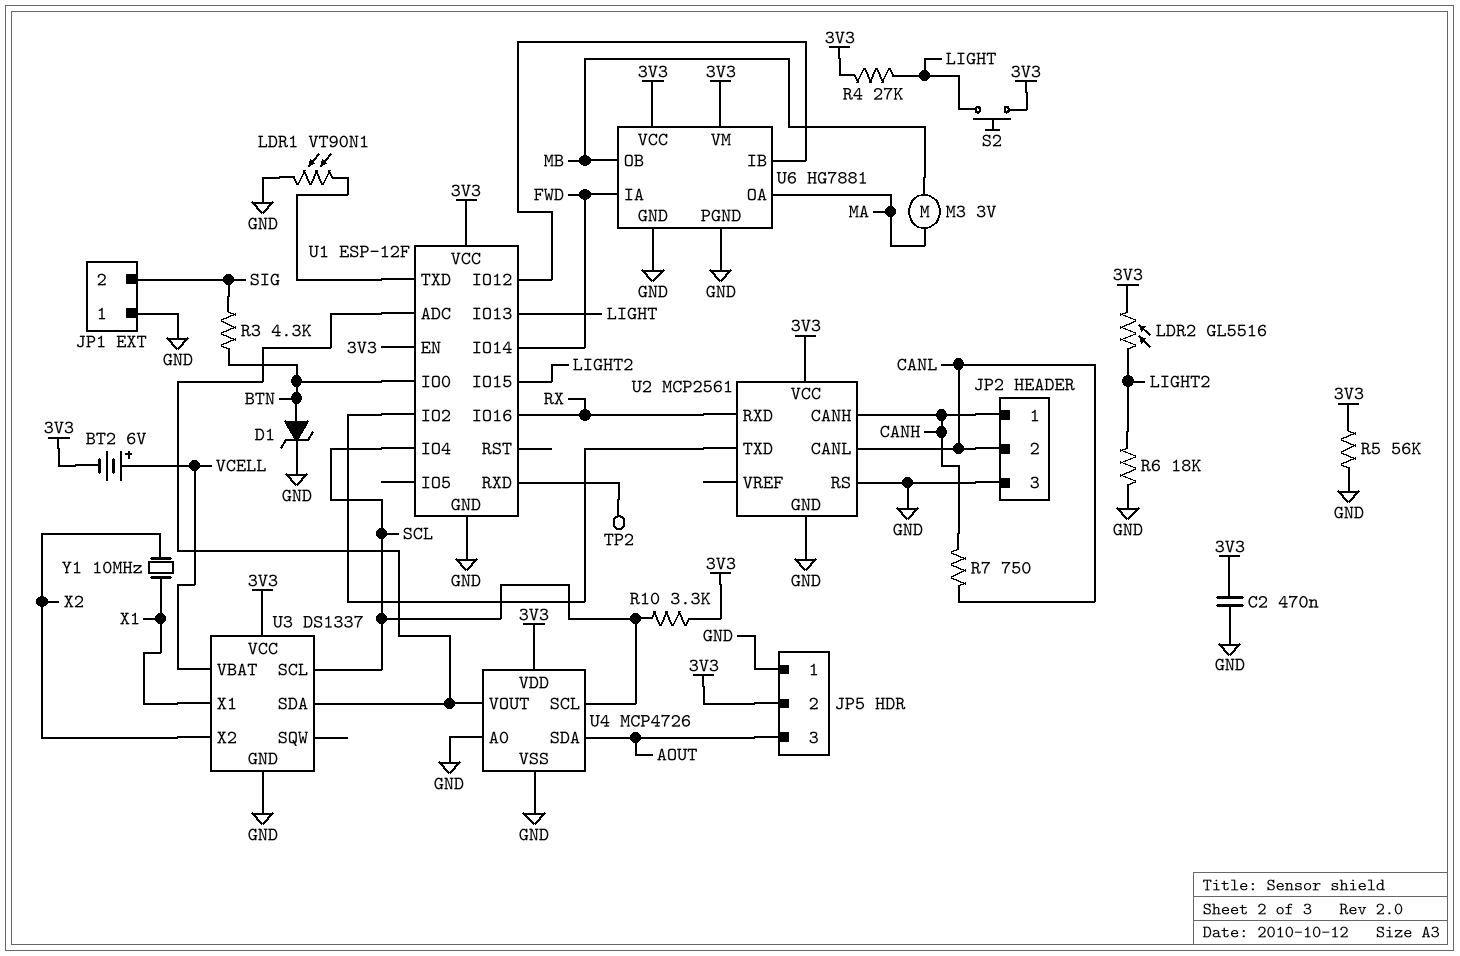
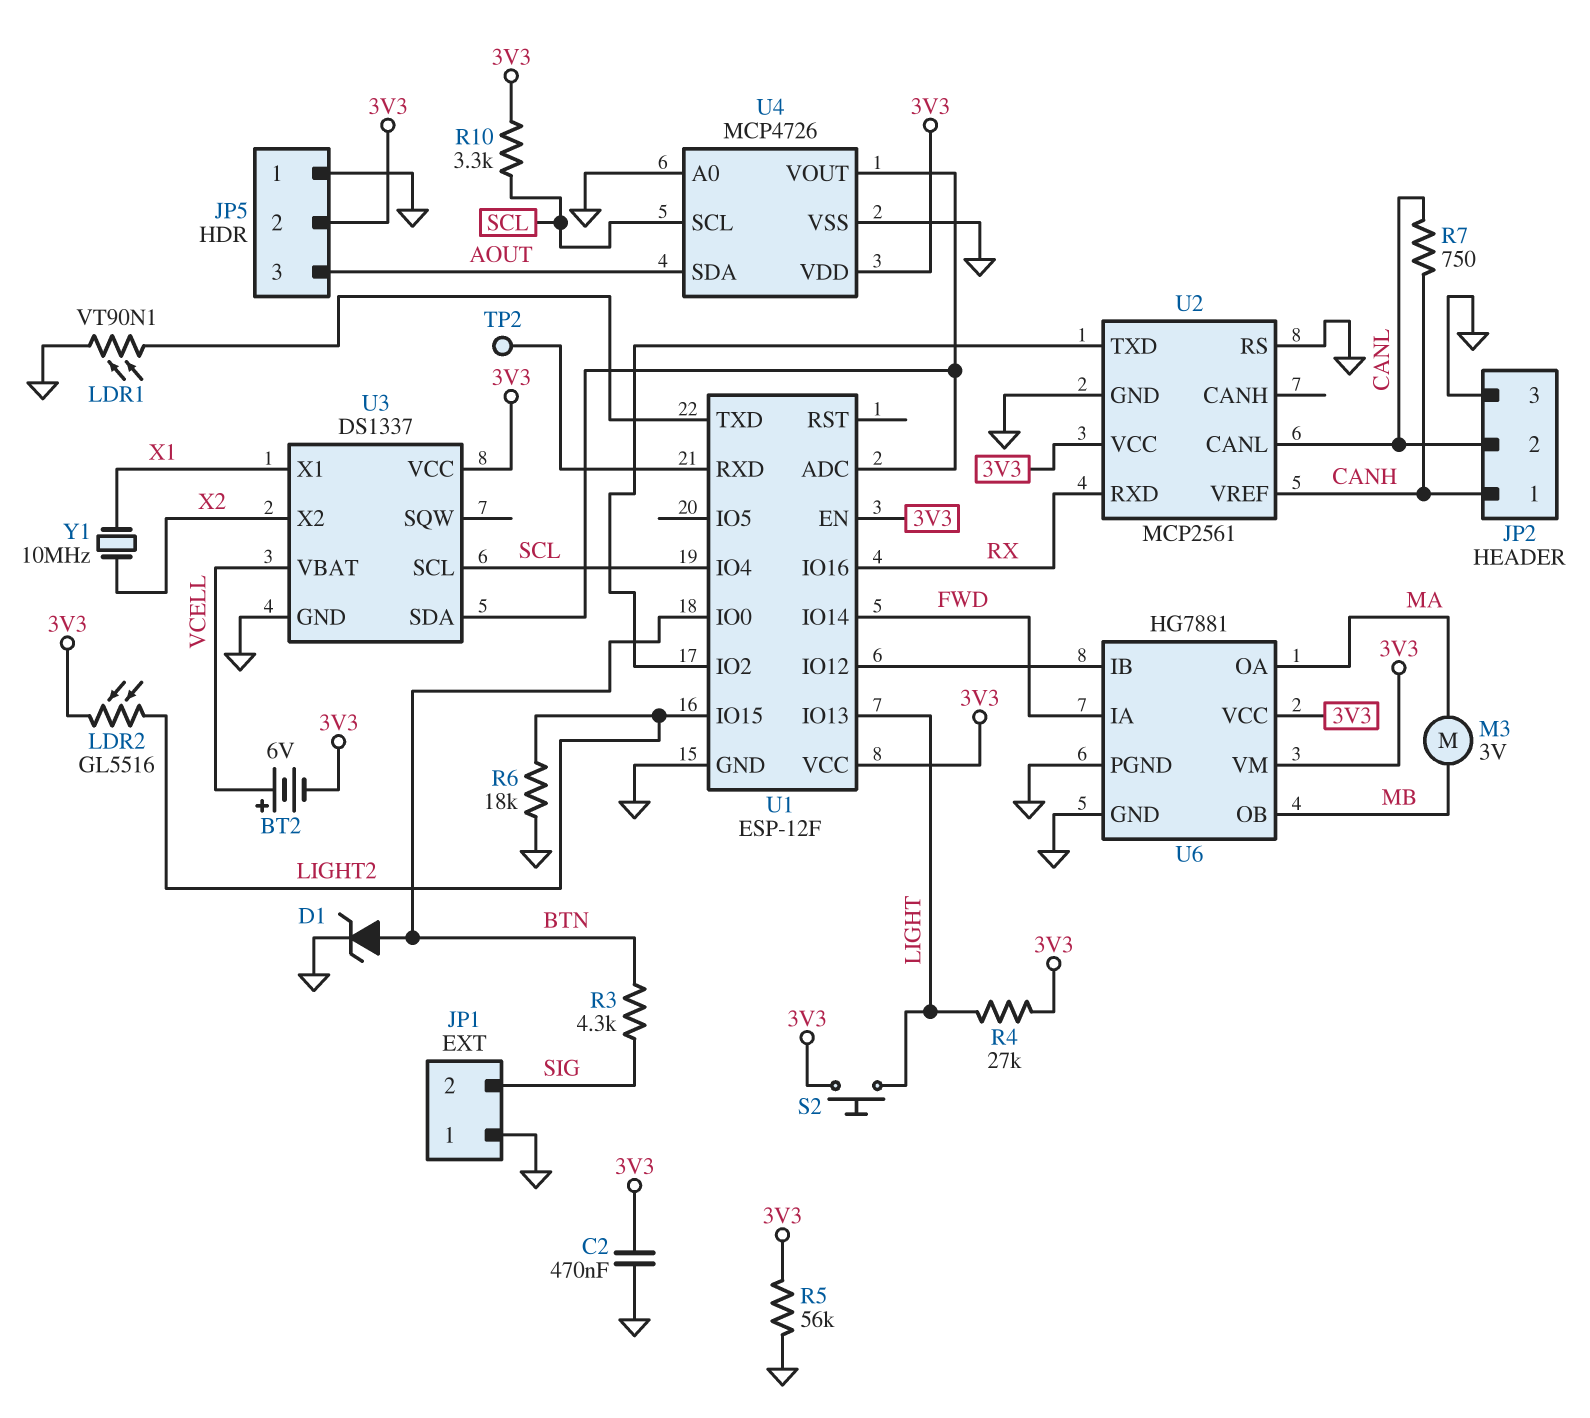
U2 pin CANH: CANH -> none
U2 pin VREF: none -> CANH

